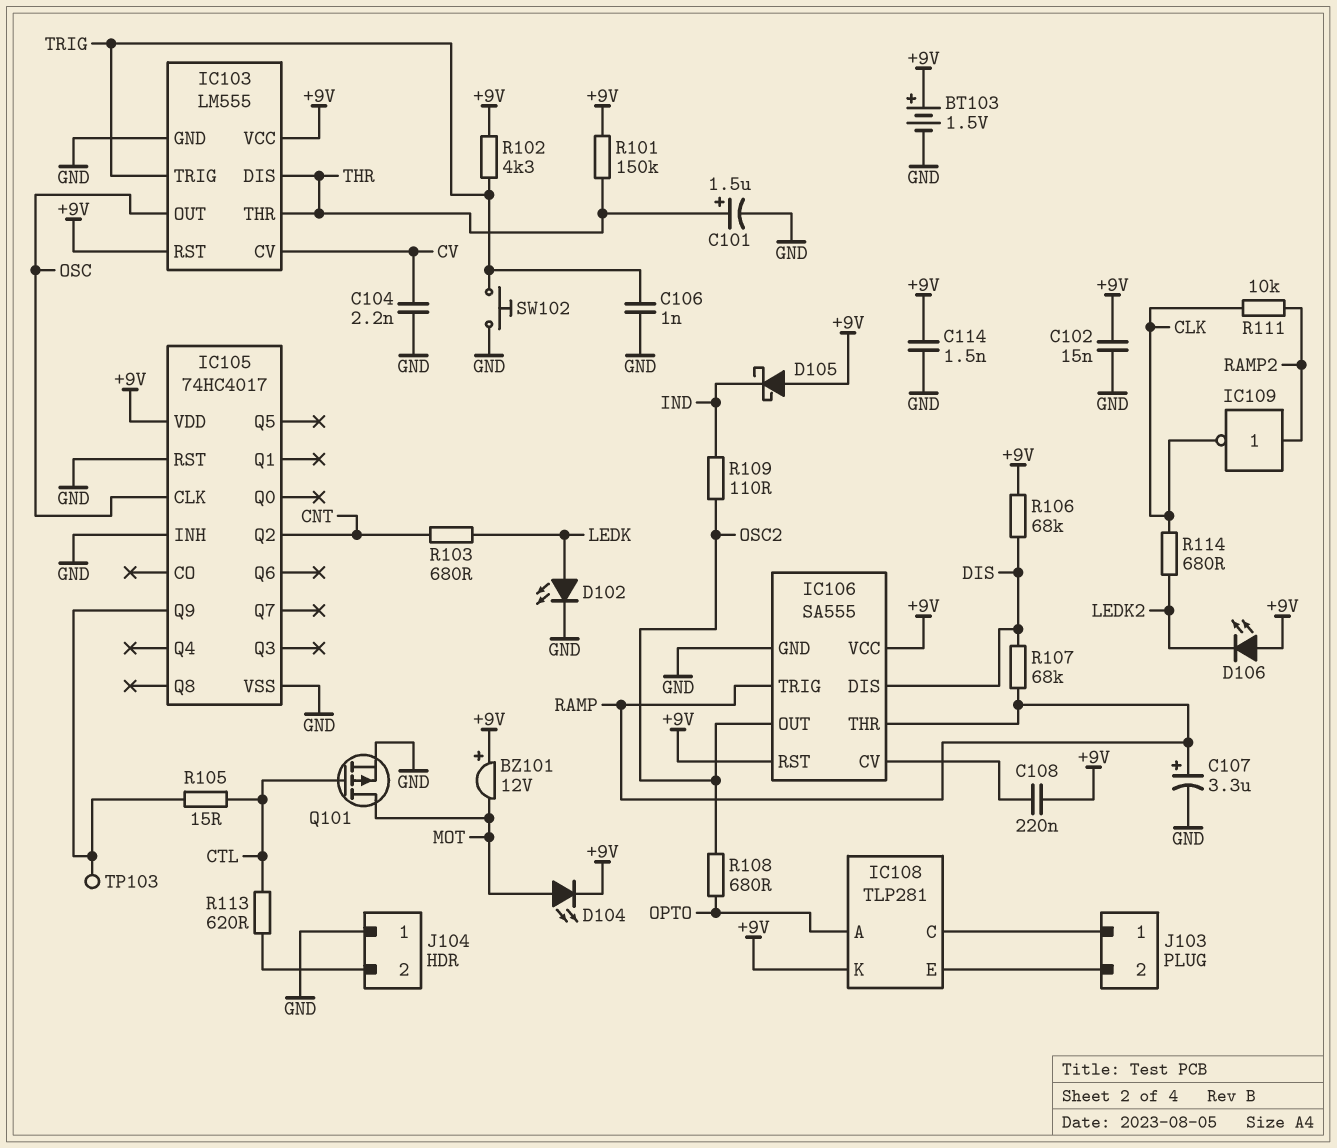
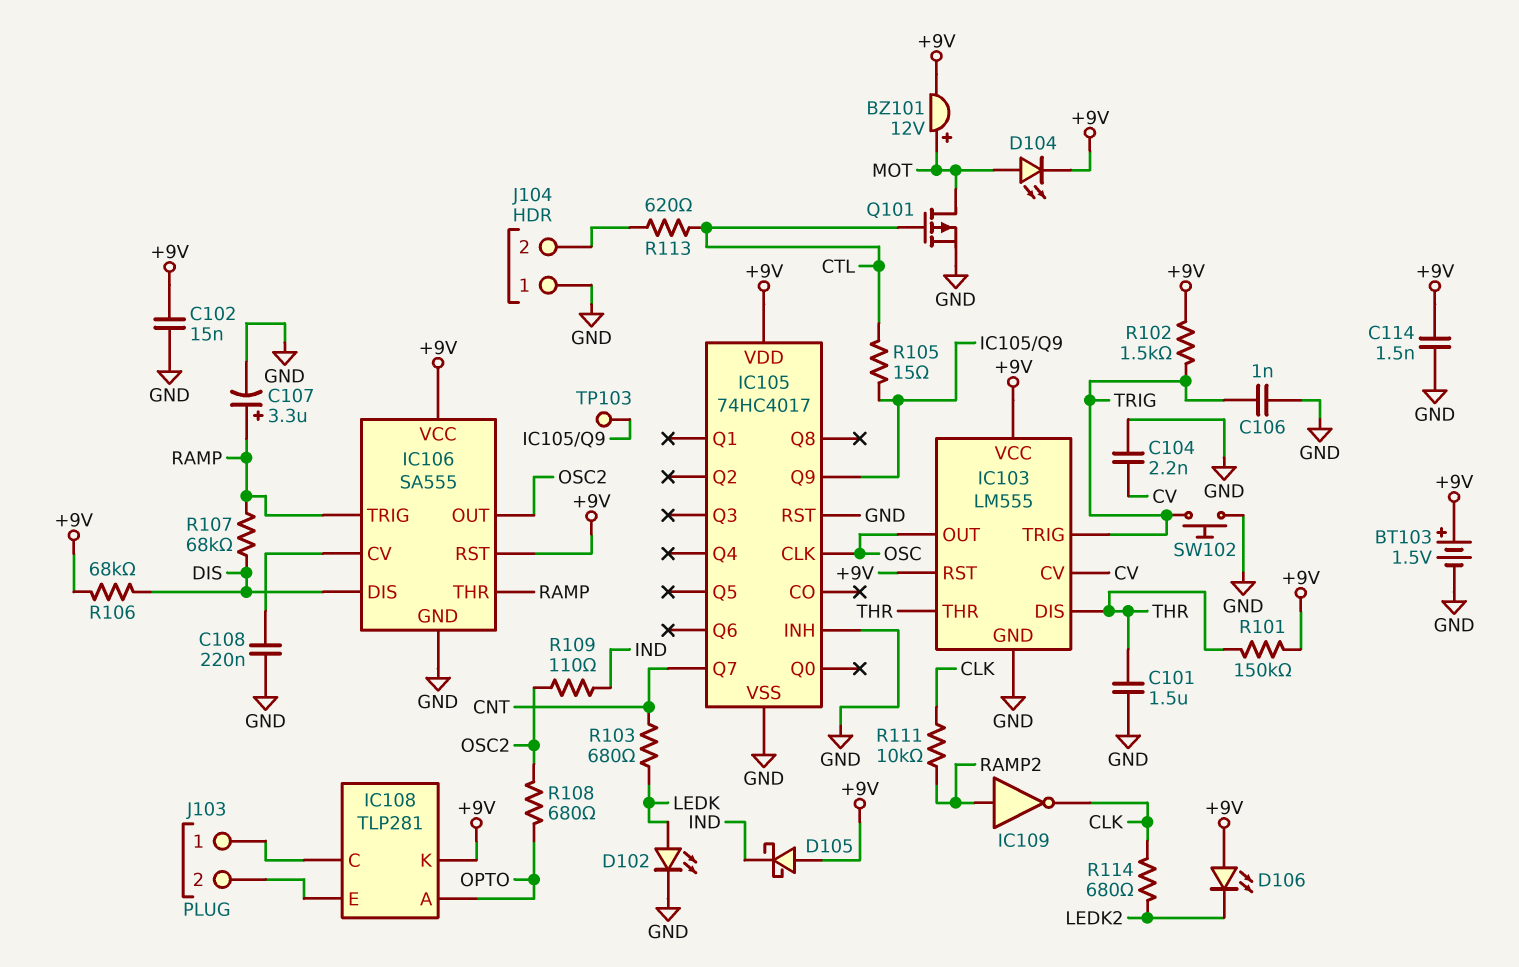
BZ101: buzzer 12V (plus +9V, minus MOT) -> buzzer 12V (plus MOT, minus +9V)
C101: 1.5uF (plus THR, minus GND) -> 1.5uF (GND, THR)
C108: 220nF (+9V, IC106/CV) -> 220nF (GND, IC106/CV)
IC105 pin Q2: CNT -> none
IC105 pin Q7: none -> CNT
R102: 4.3k (+9V, TRIG) -> 1.5k (+9V, TRIG)

